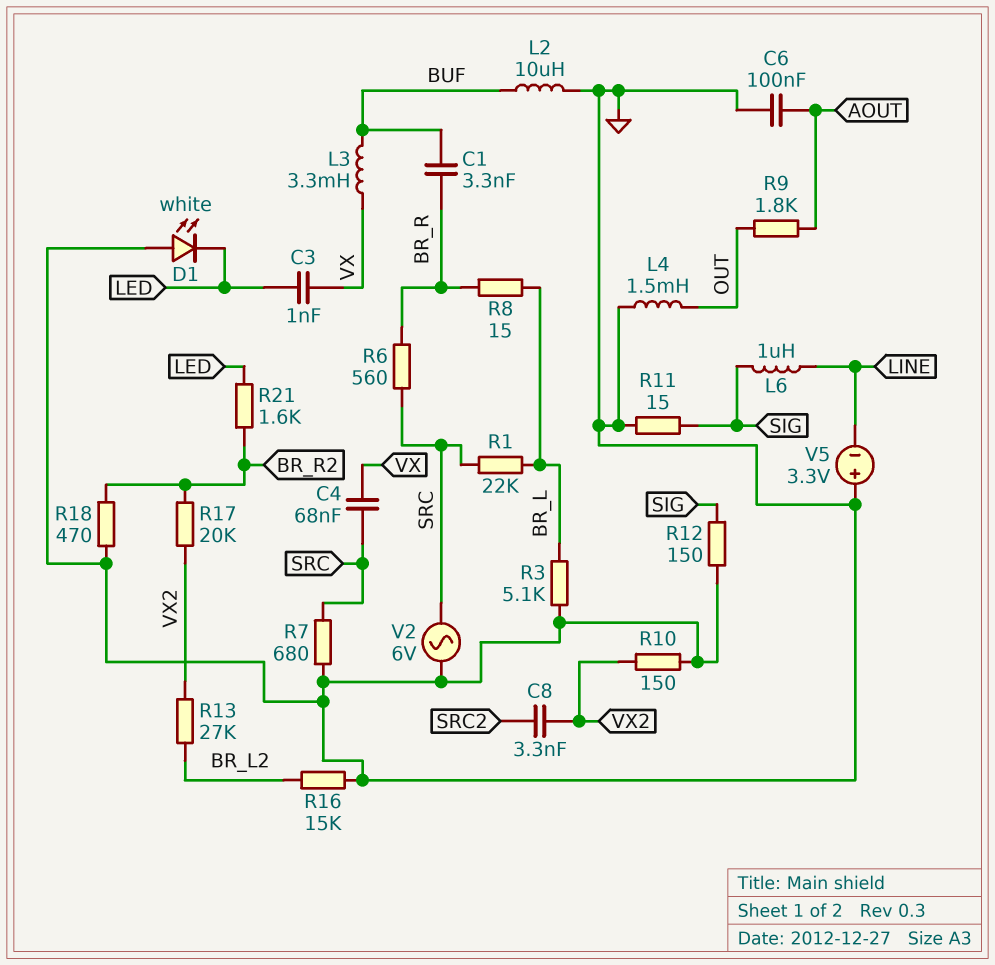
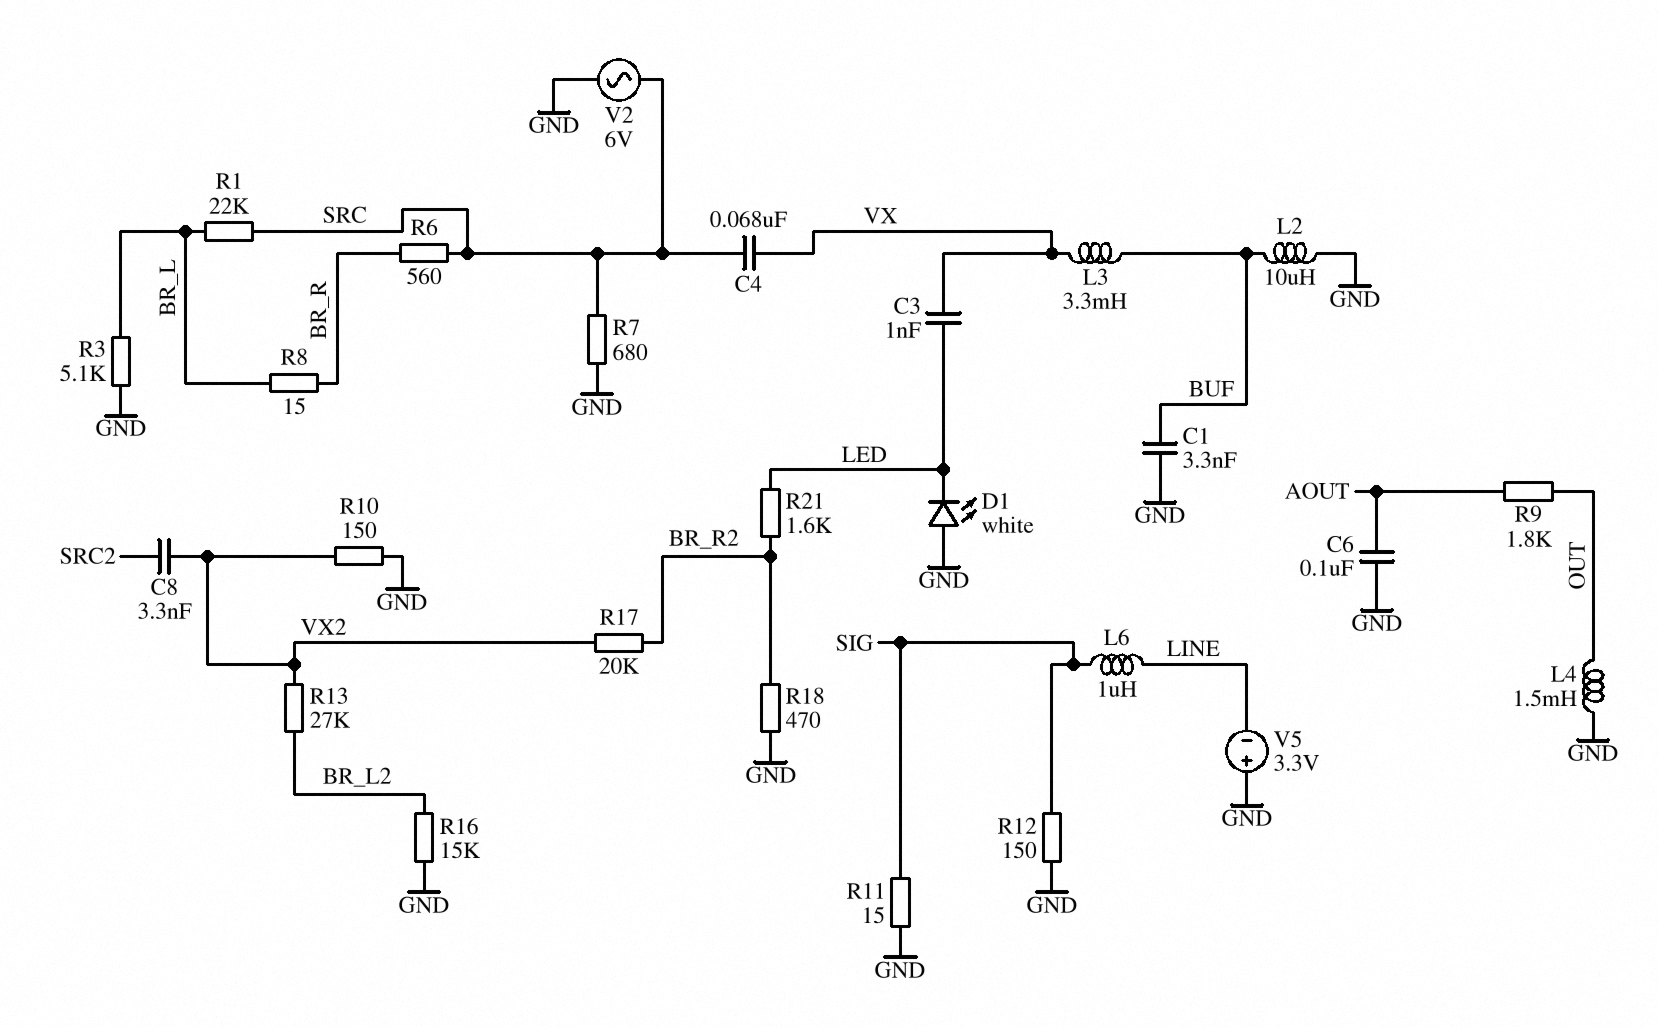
C1: 3.3nF (BR_R, BUF) -> 3.3nF (BUF, GND)

